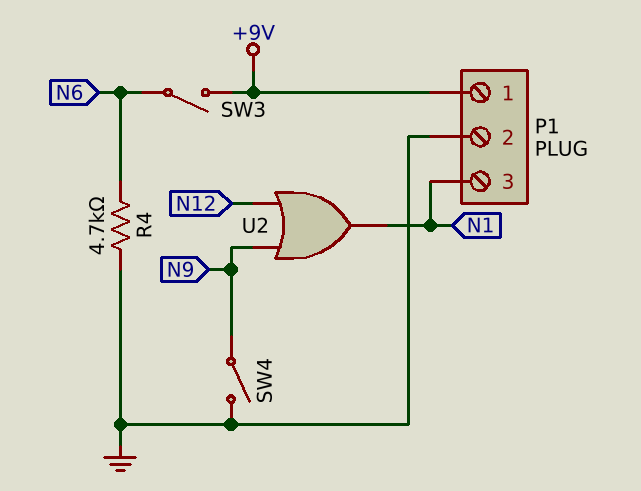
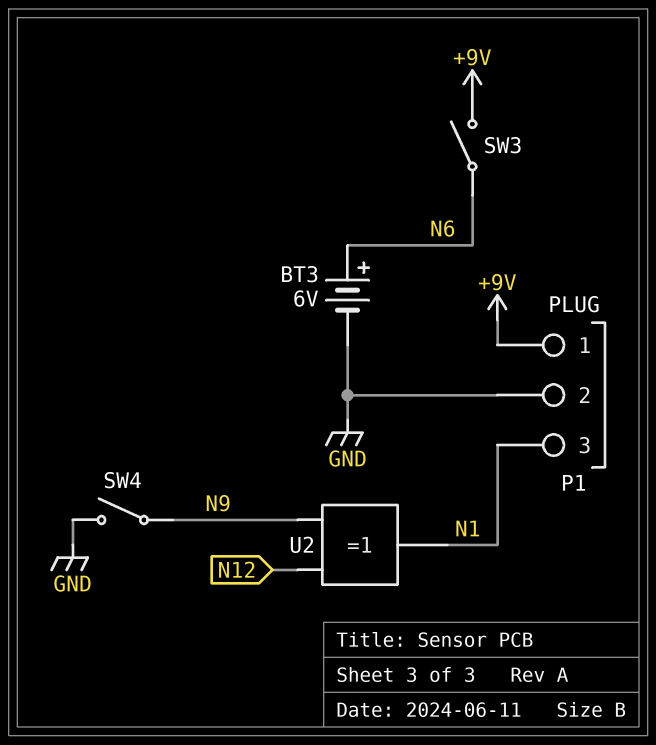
BT3: none -> 6V (plus N6, minus GND)
R4: 4.7k (GND, N6) -> none
U2: OR (in N9, in N12, out N1) -> XOR (in N9, in N12, out N1)

